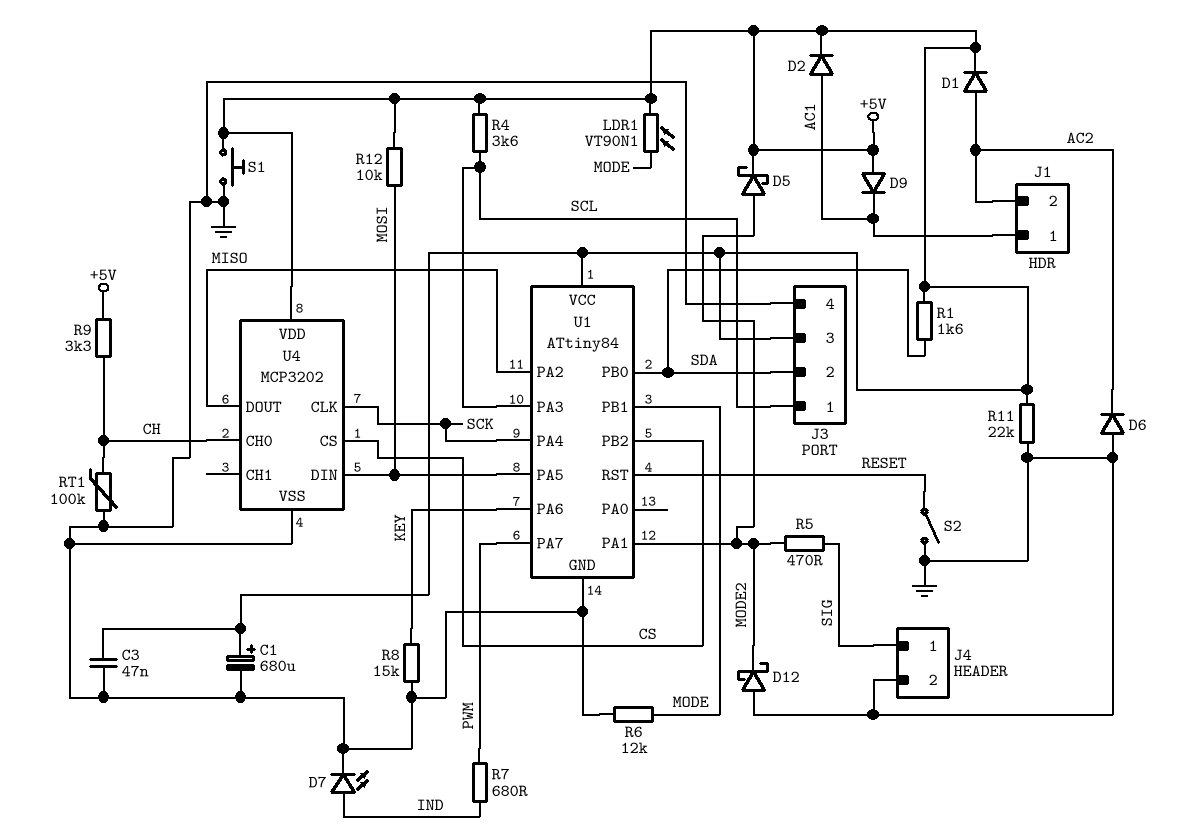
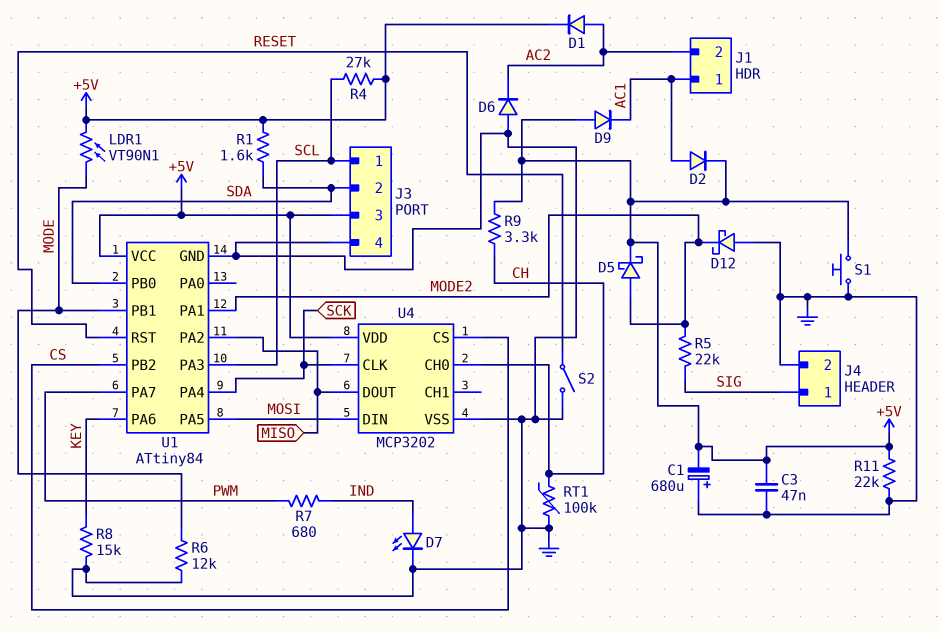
C1: 680uF (plus +5V, minus GND) -> 680uF (plus GND, minus +5V)
R4: 3.6k (+5V, SCL) -> 27k (+5V, SCL)
R5: 470 (MODE2, SIG) -> 22k (MODE2, SIG)
R12: 10k (+5V, MOSI) -> none

